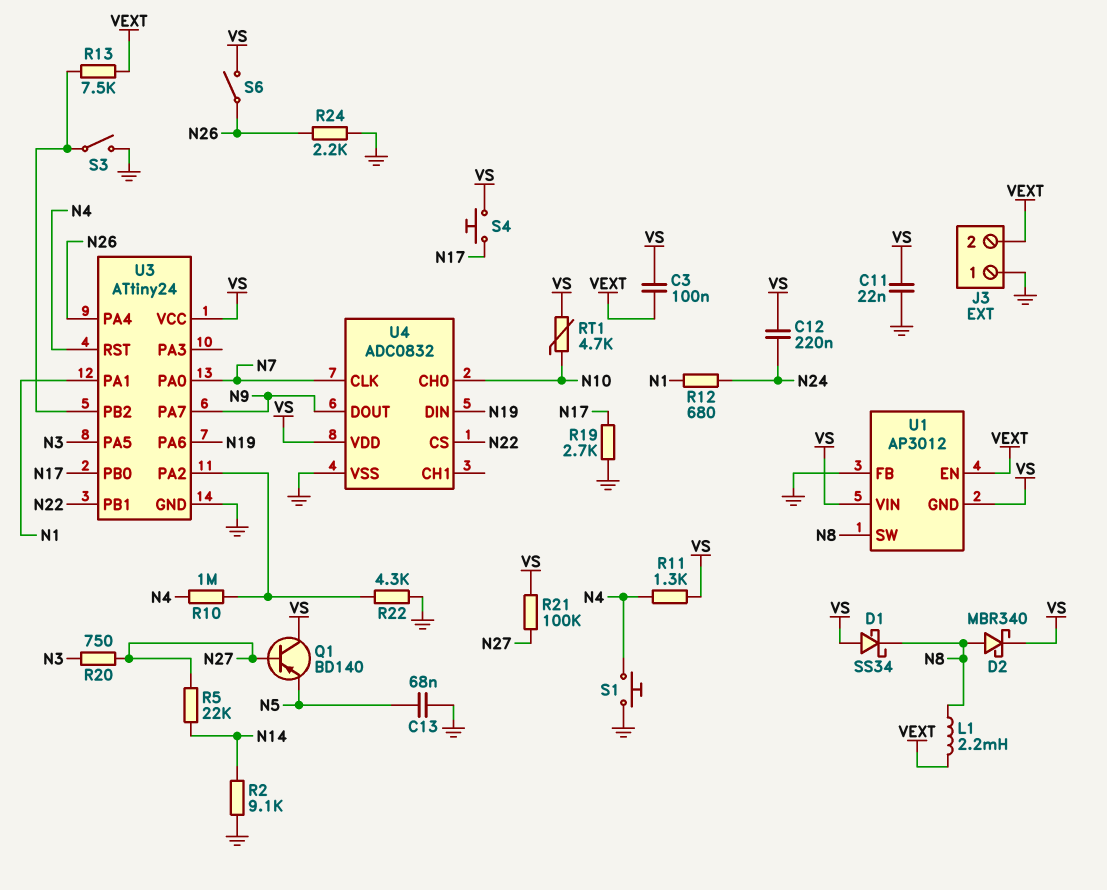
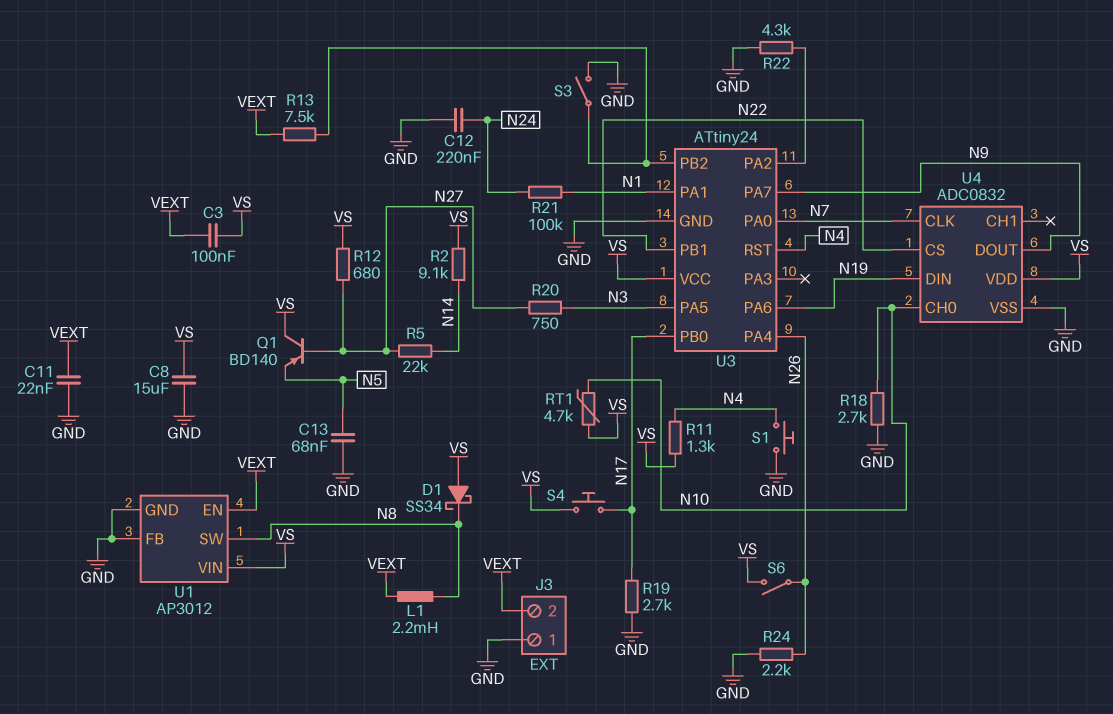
C8: none -> 15uF (GND, VS)
C11: 22nF (GND, VS) -> 22nF (GND, VEXT)
C12: 220nF (N24, VS) -> 220nF (GND, N24)
D2: schottky MBR340 (A N8, K VS) -> none
R2: 9.1k (GND, N14) -> 9.1k (N14, VS)
R10: 1M (N4, U3/PA2) -> none
R12: 680 (N1, N24) -> 680 (N27, VS)
R18: none -> 2.7k (GND, N10)
R21: 100k (N27, VS) -> 100k (N1, N24)
U1 pin GND: VS -> GND

